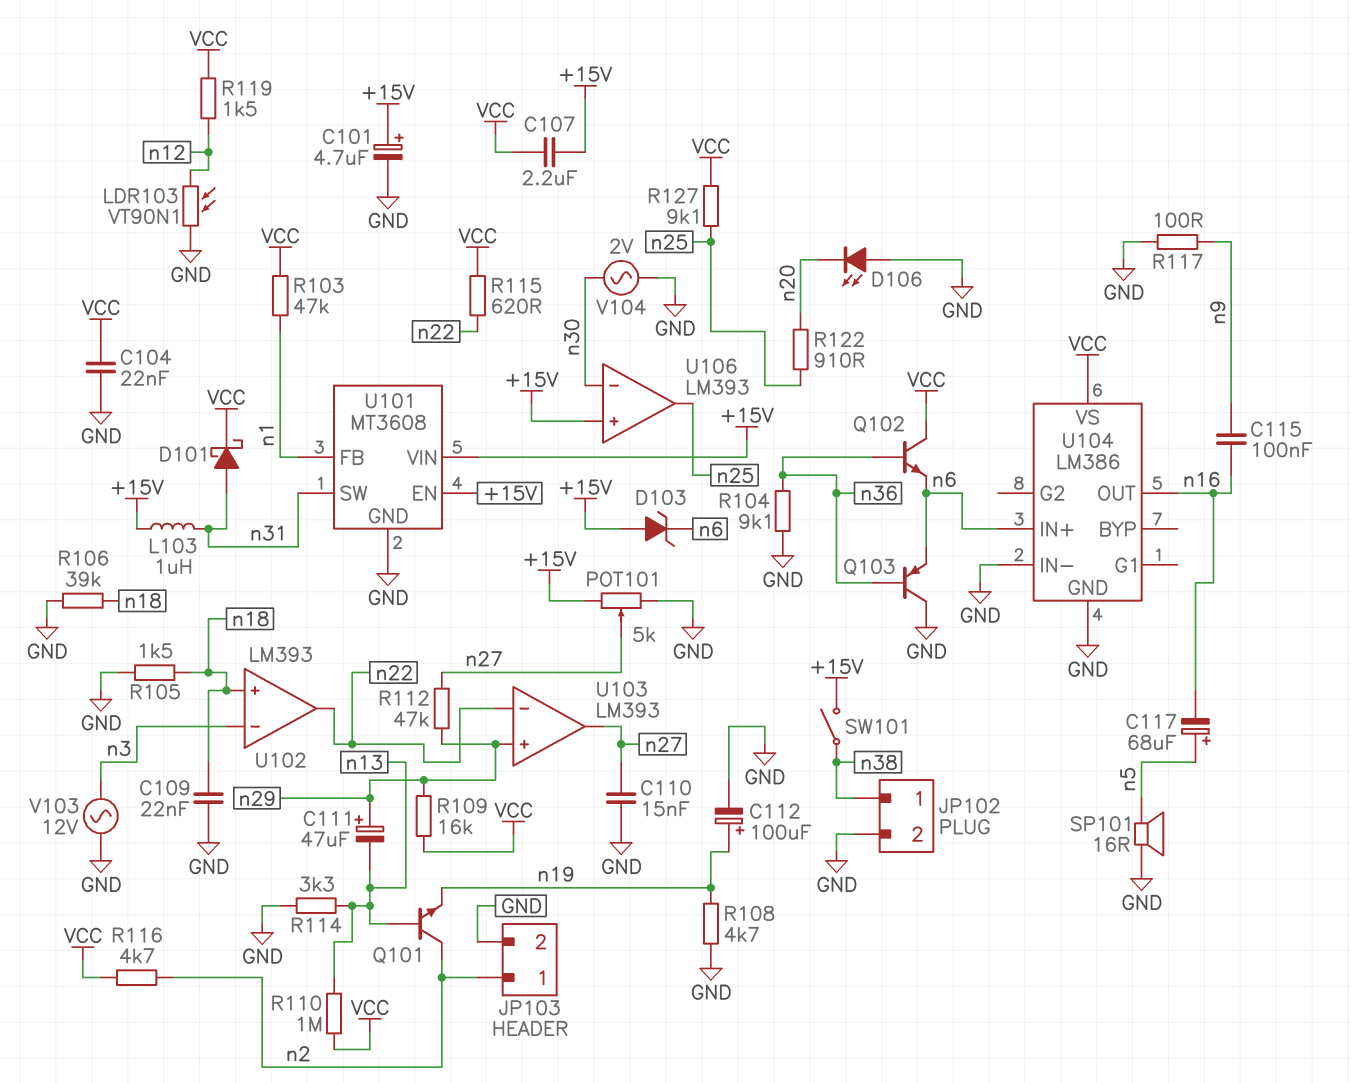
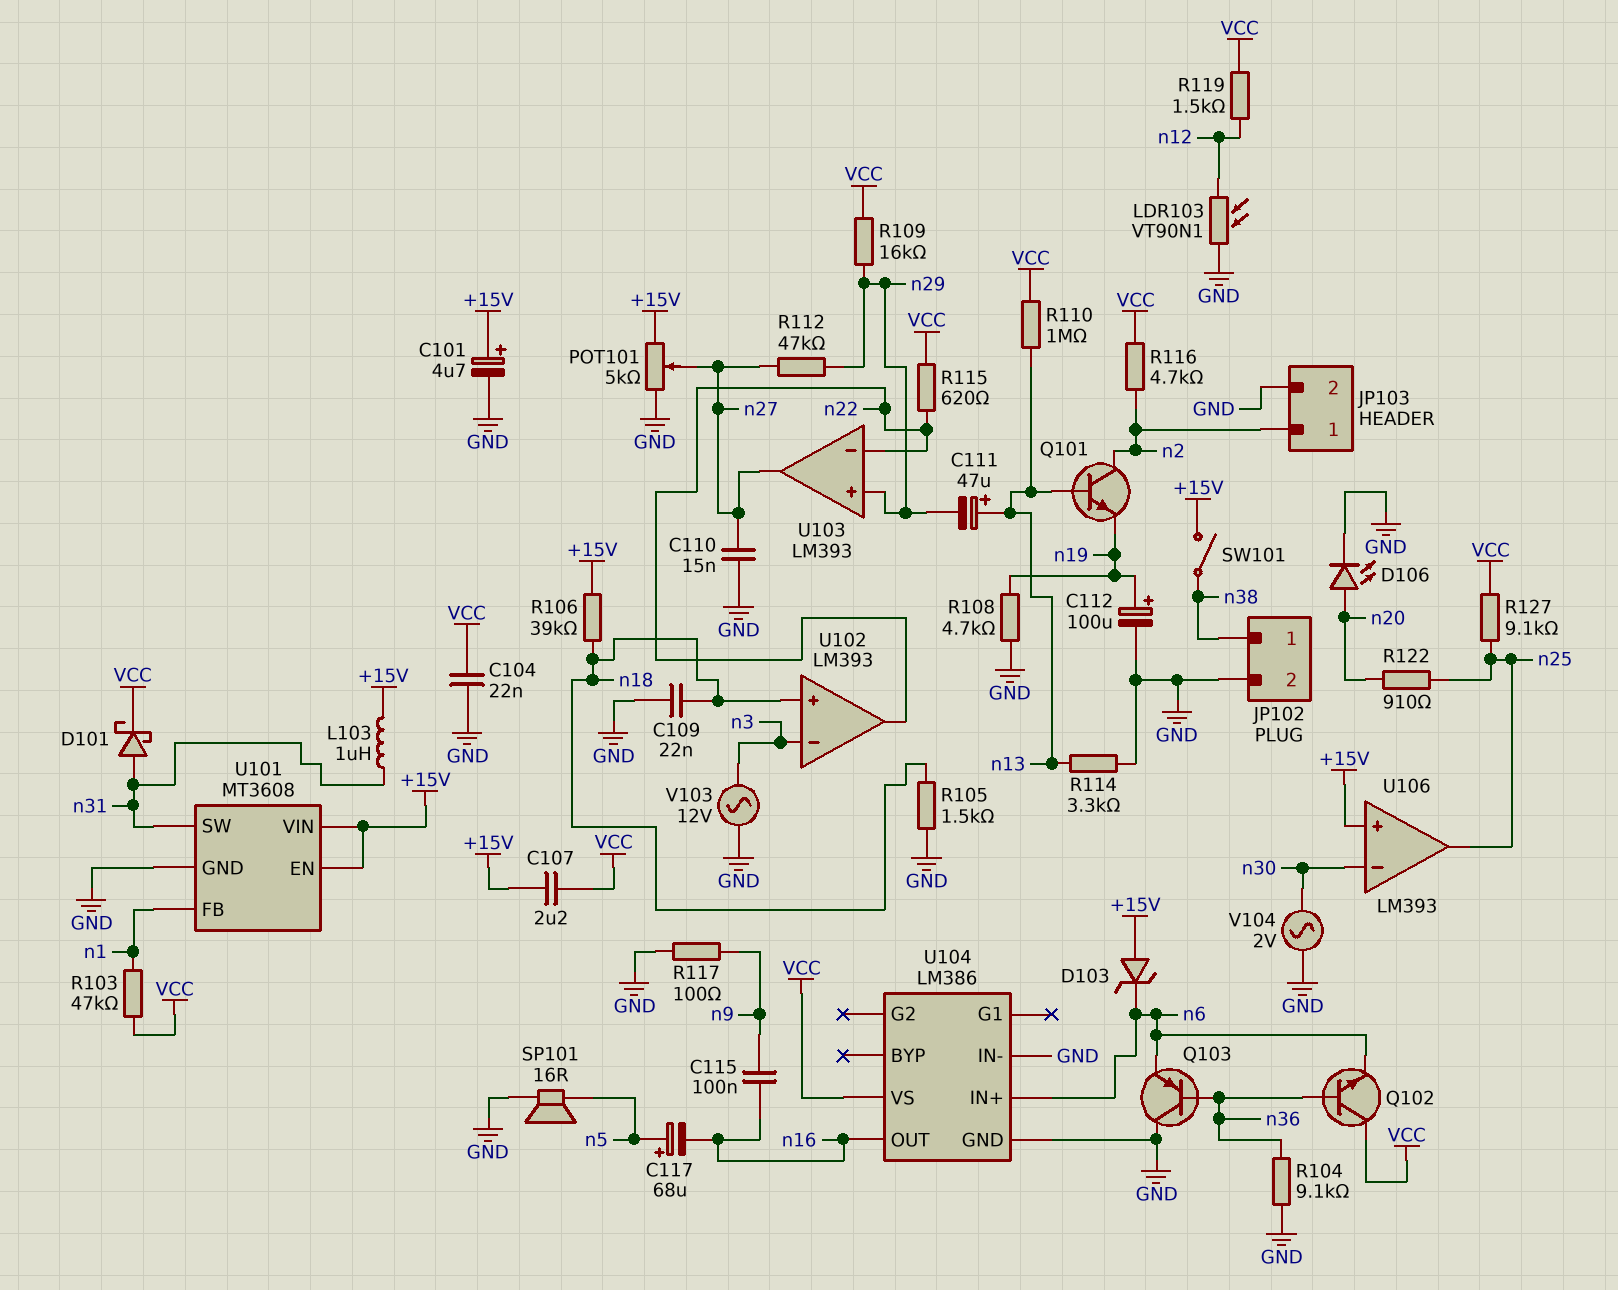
C111: 47uF (plus n29, minus n13) -> 47uF (plus n13, minus n29)
D106: LED (A GND, K n20) -> LED (A n20, K GND)
R106: 39k (GND, n18) -> 39k (+15V, n18)

